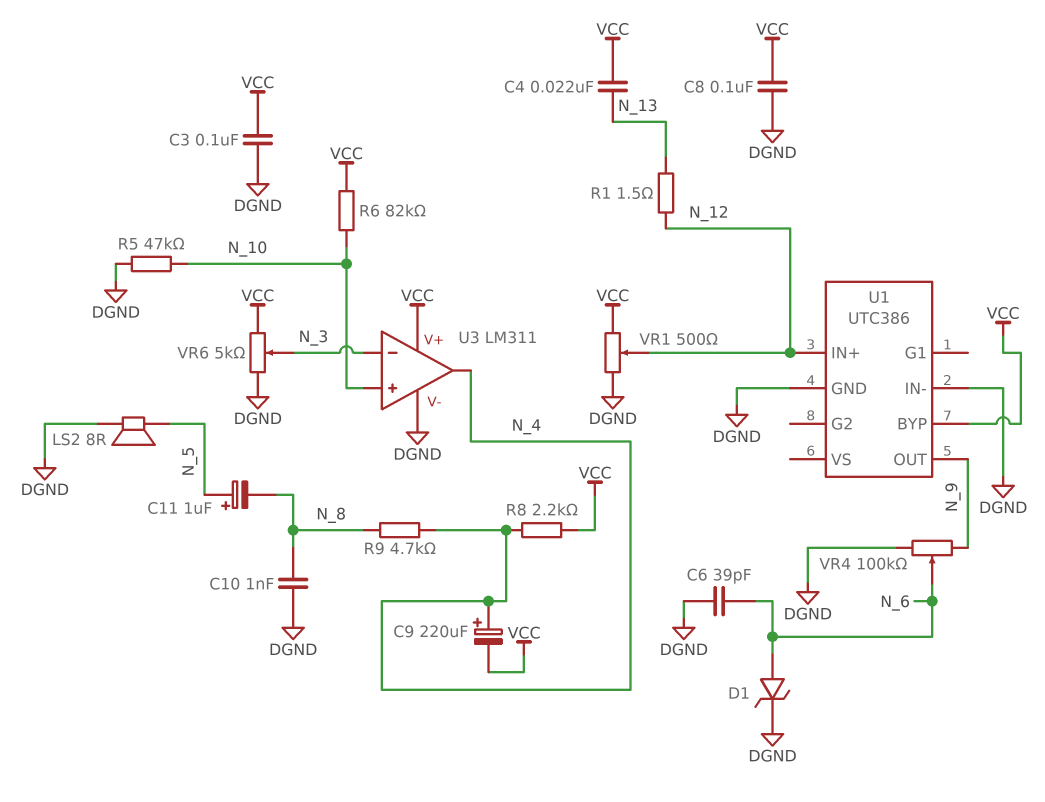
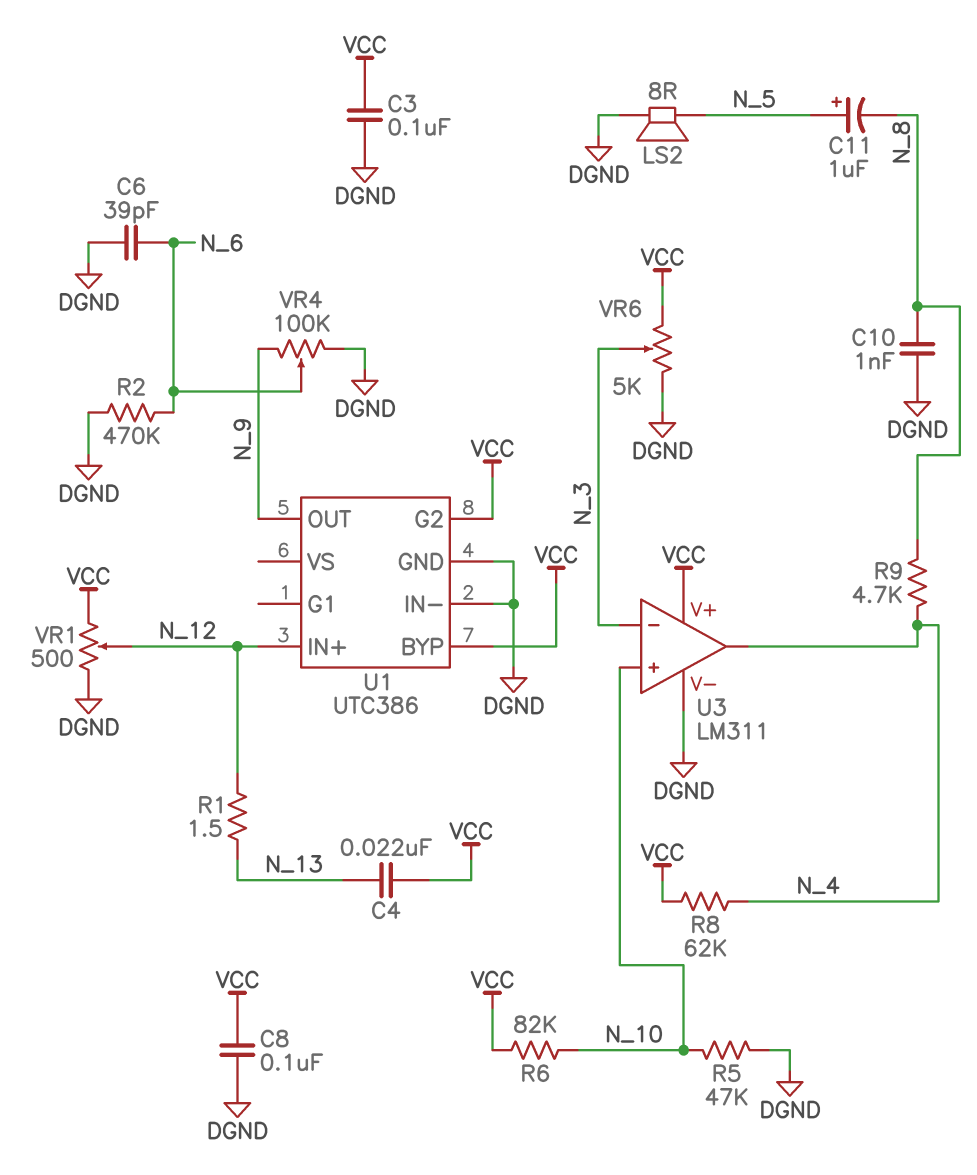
C9: 220uF (plus N_4, minus VCC) -> none
D1: zener (A N_6, K DGND) -> none
R2: none -> 470k (DGND, N_6)
R8: 2.2k (N_4, VCC) -> 62k (N_4, VCC)
U1 pin G2: none -> VCC

